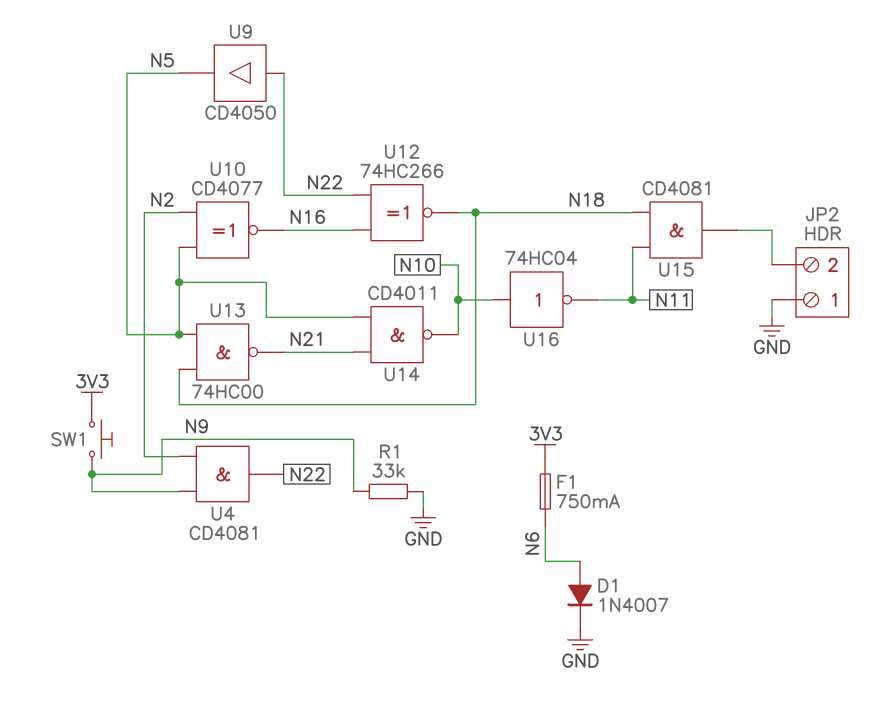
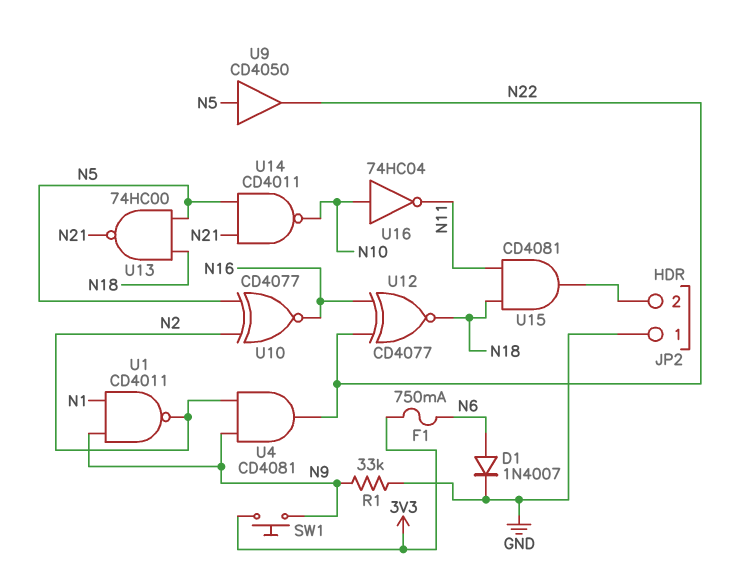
U1: none -> NAND CD4011 (in N1, in N9, out N2)
U9: buffer CD4050 (in N22, out N5) -> buffer CD4050 (in N5, out N22)
U12: XNOR 74HC266 (in N16, in N22, out N18) -> XNOR CD4077 (in N16, in N22, out N18)

